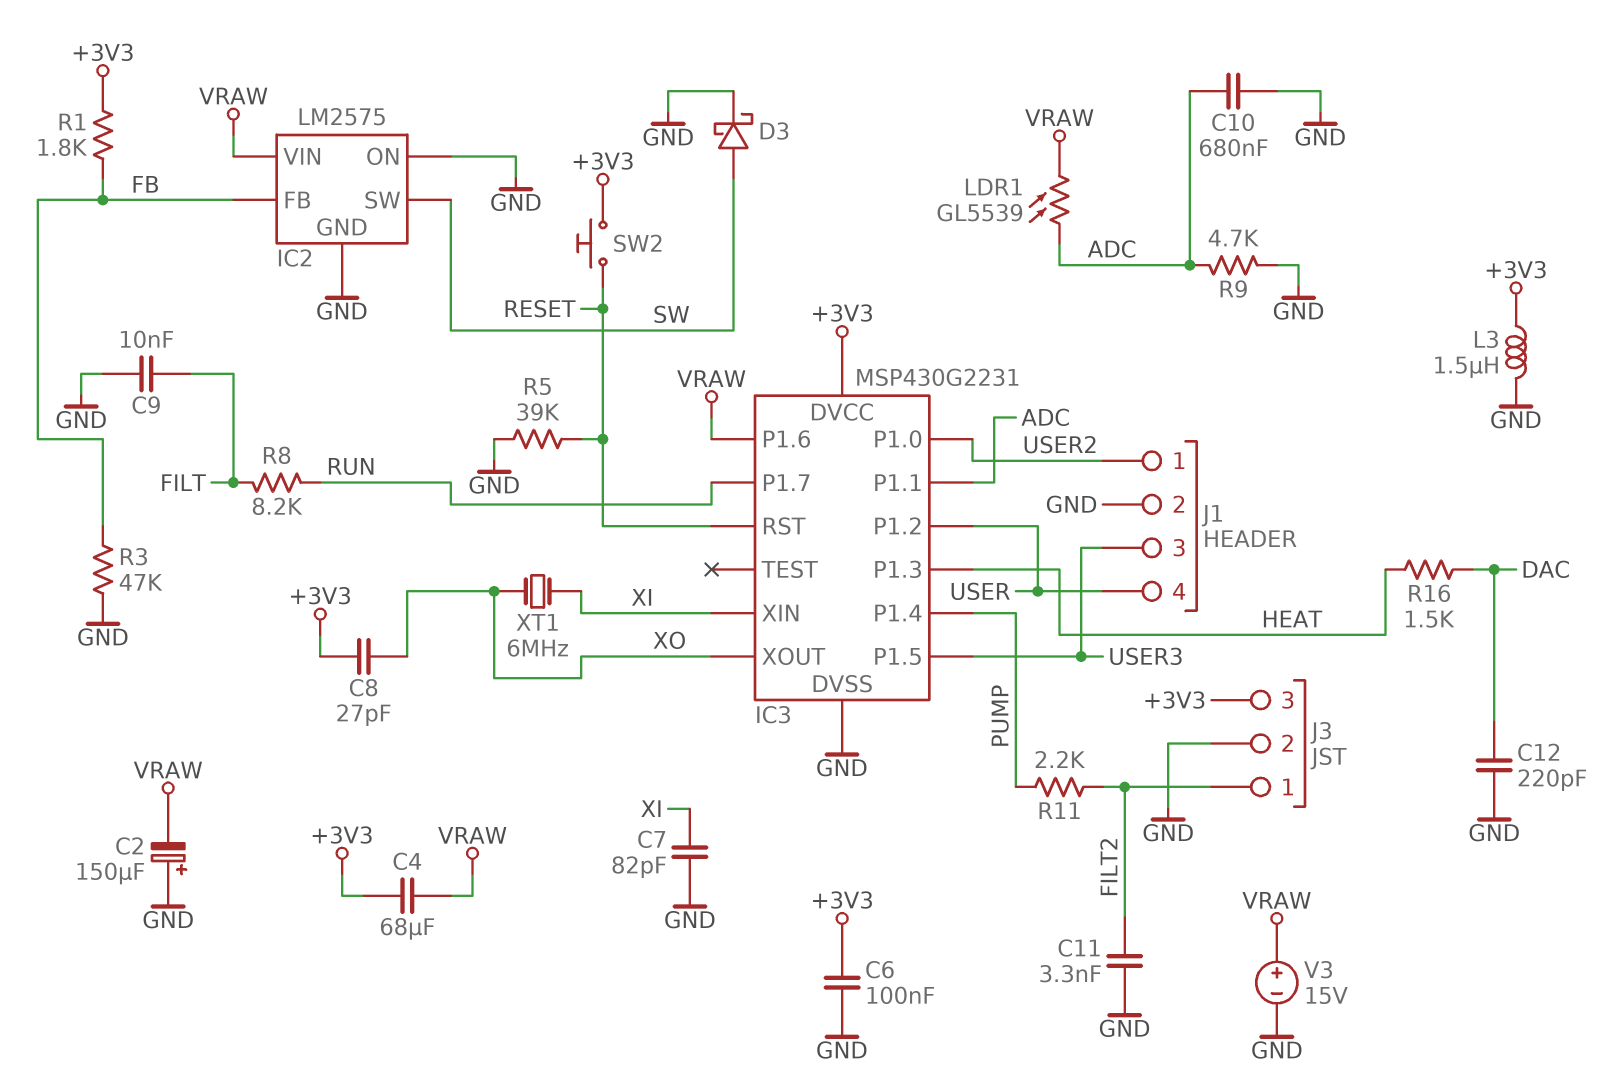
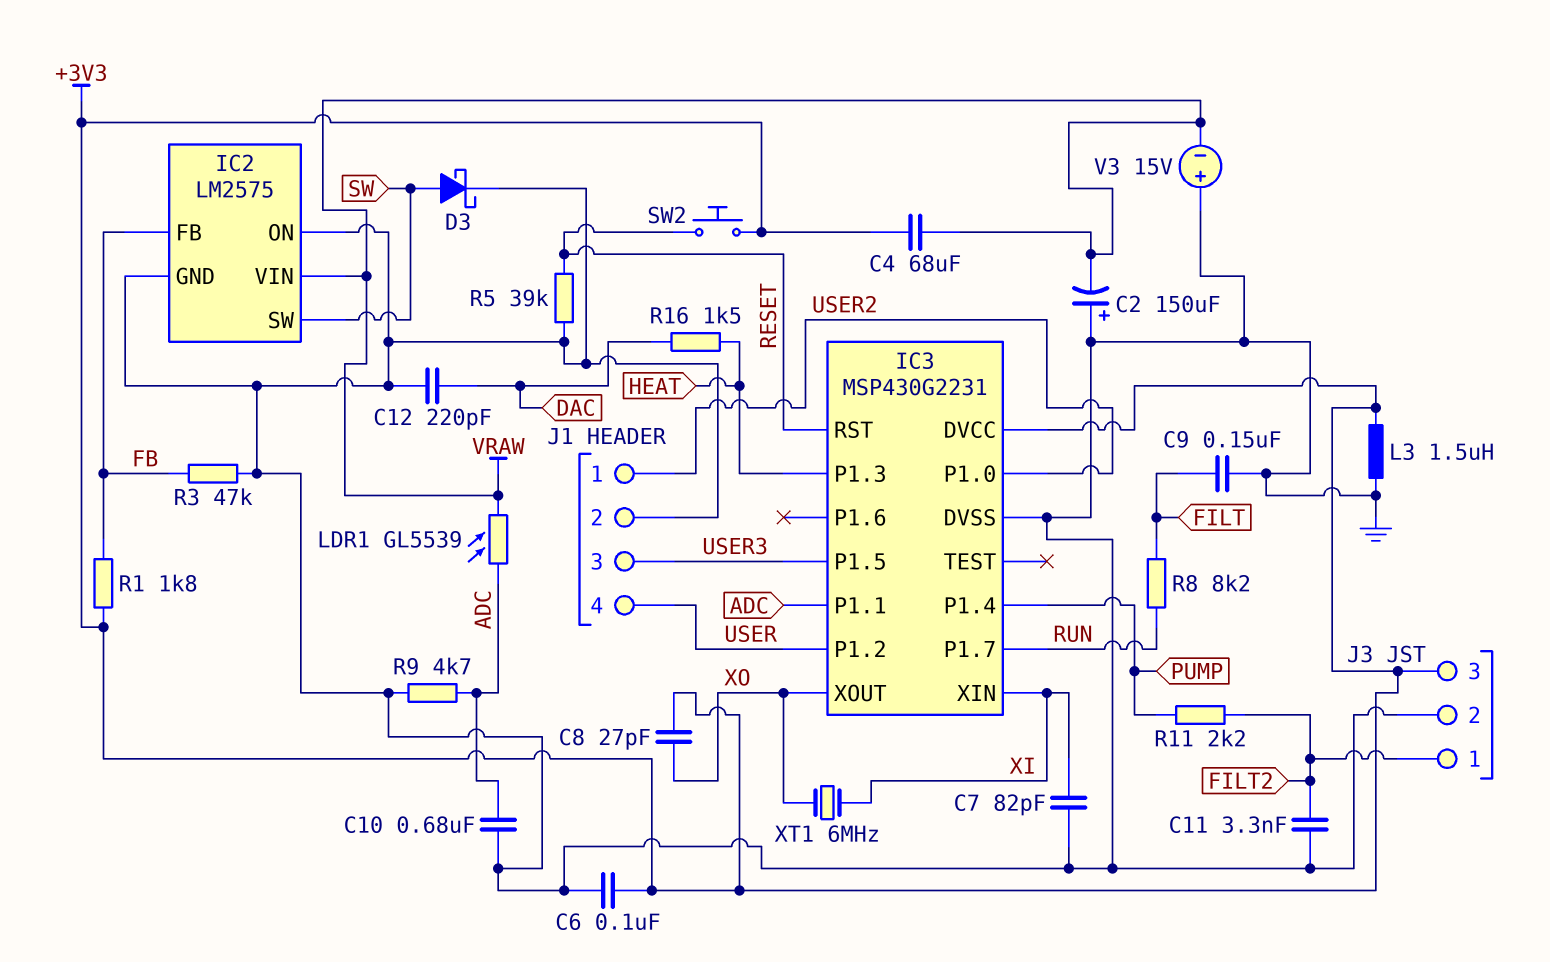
C9: 10nF (FILT, GND) -> 150nF (FILT, GND)
IC3 pin P1.6: VRAW -> none
V3: 15V (plus VRAW, minus GND) -> 15V (plus GND, minus VRAW)

